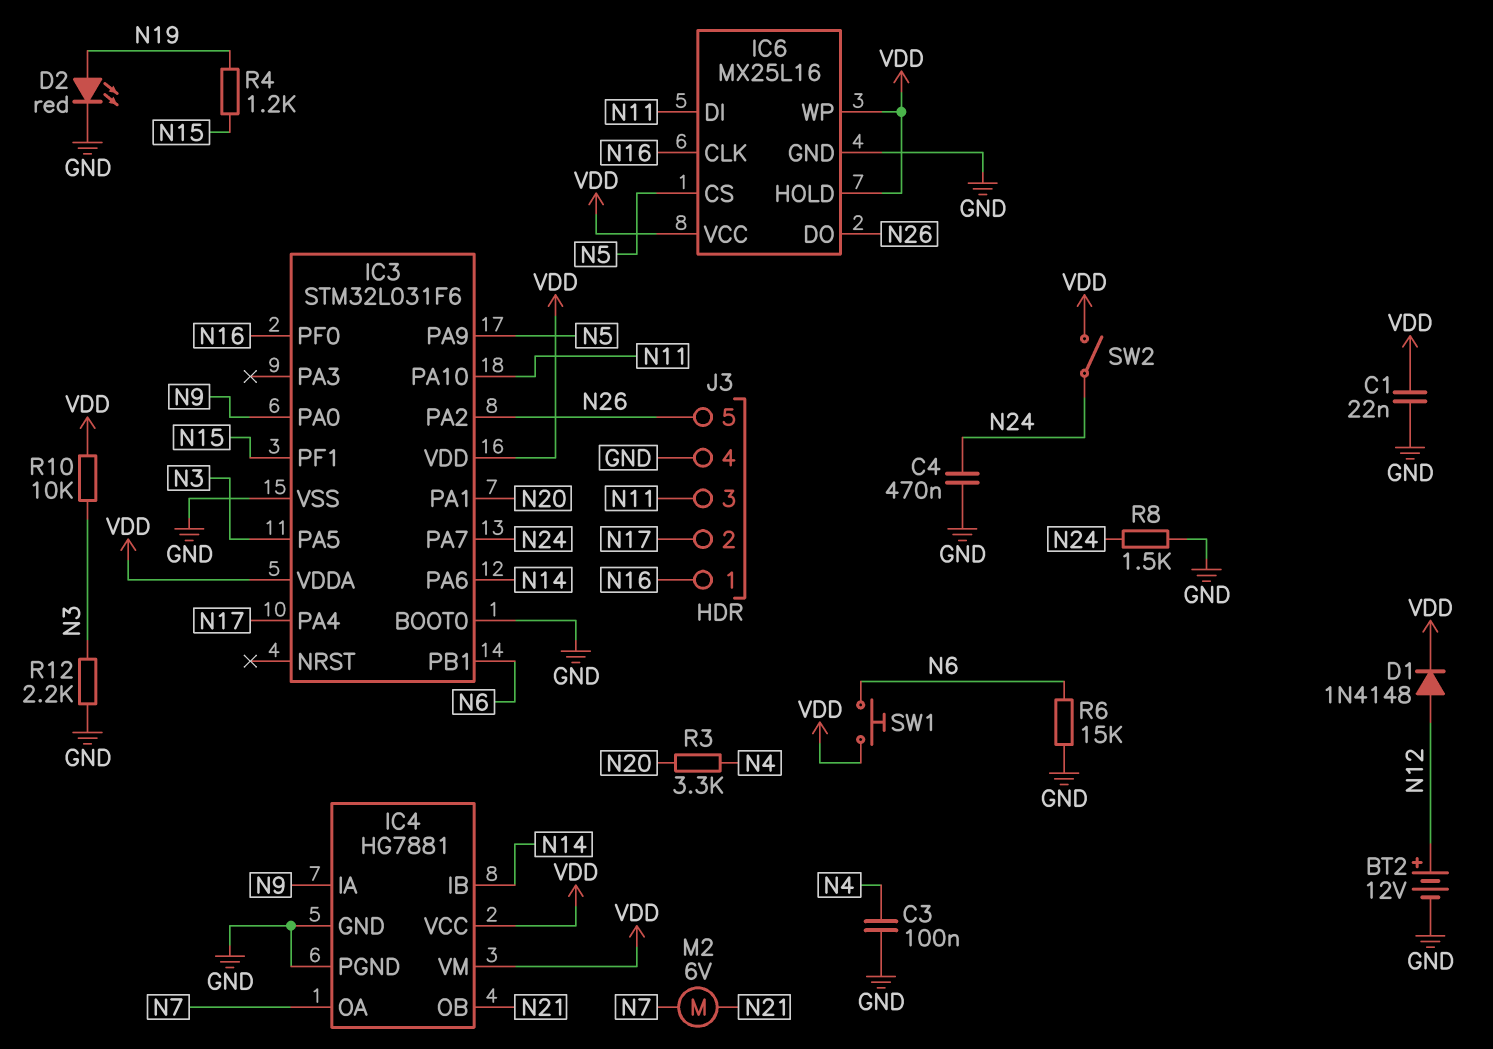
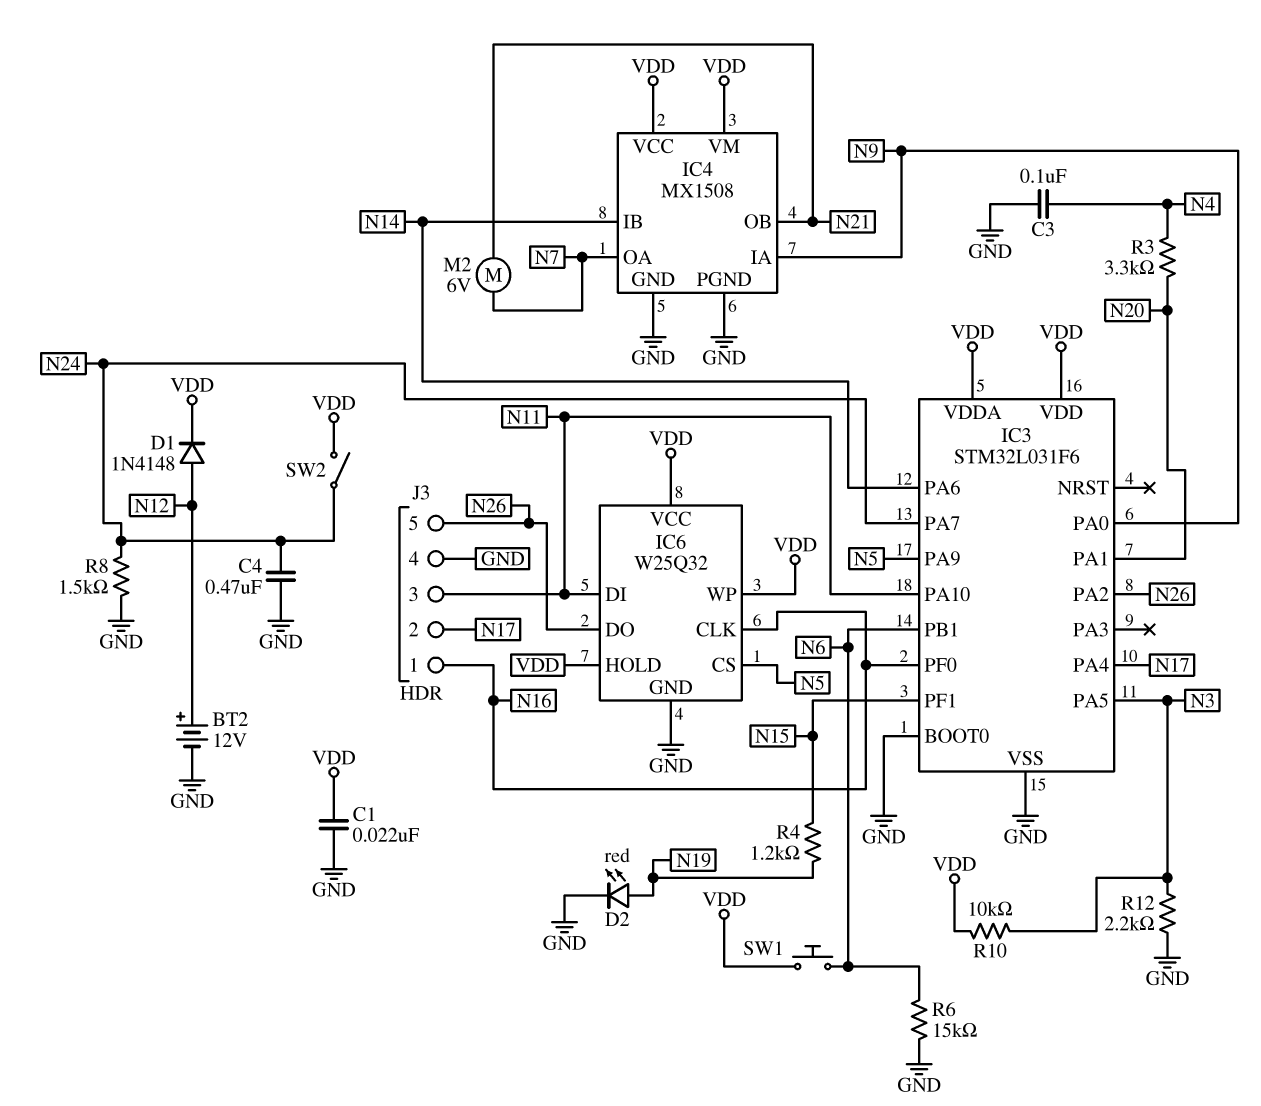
IC4: HG7881 -> MX1508
IC6: MX25L16 -> W25Q32

